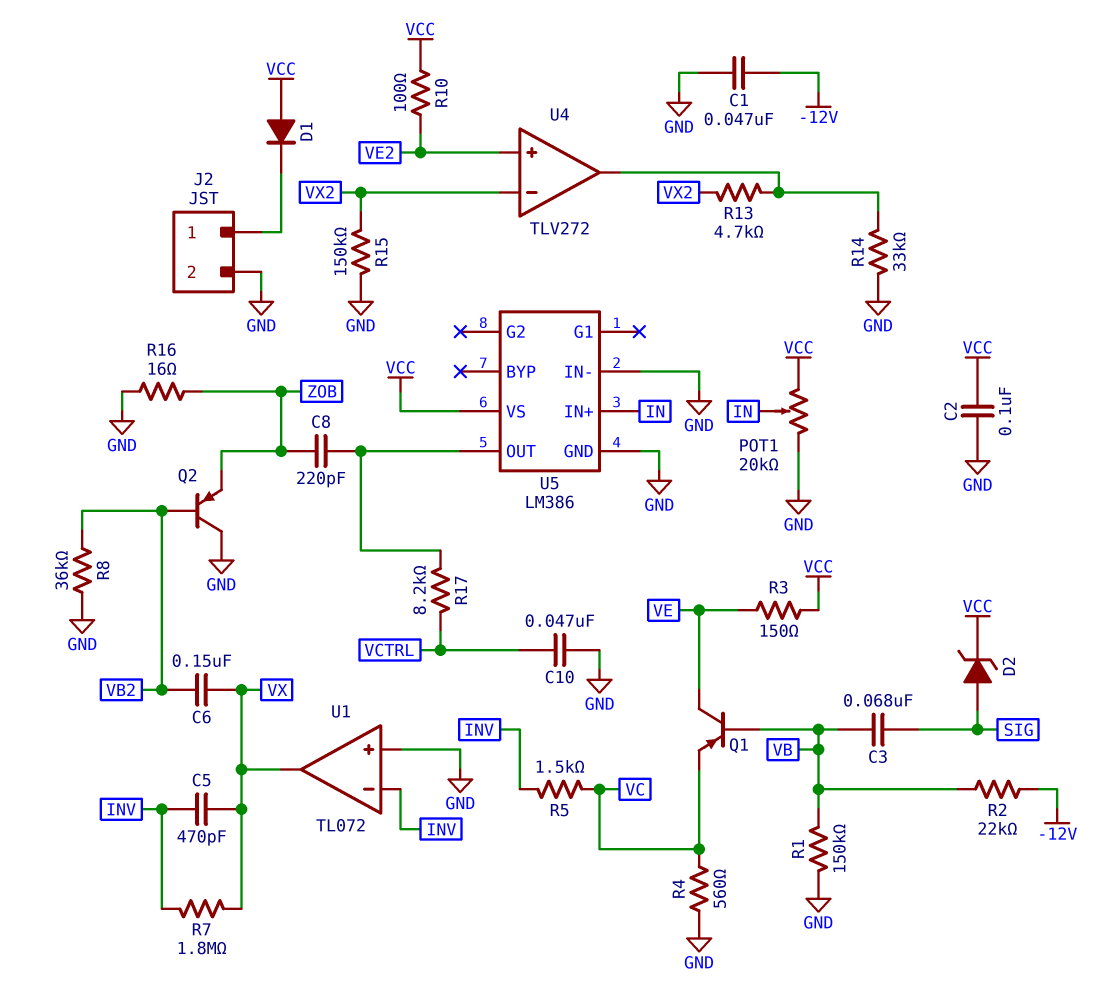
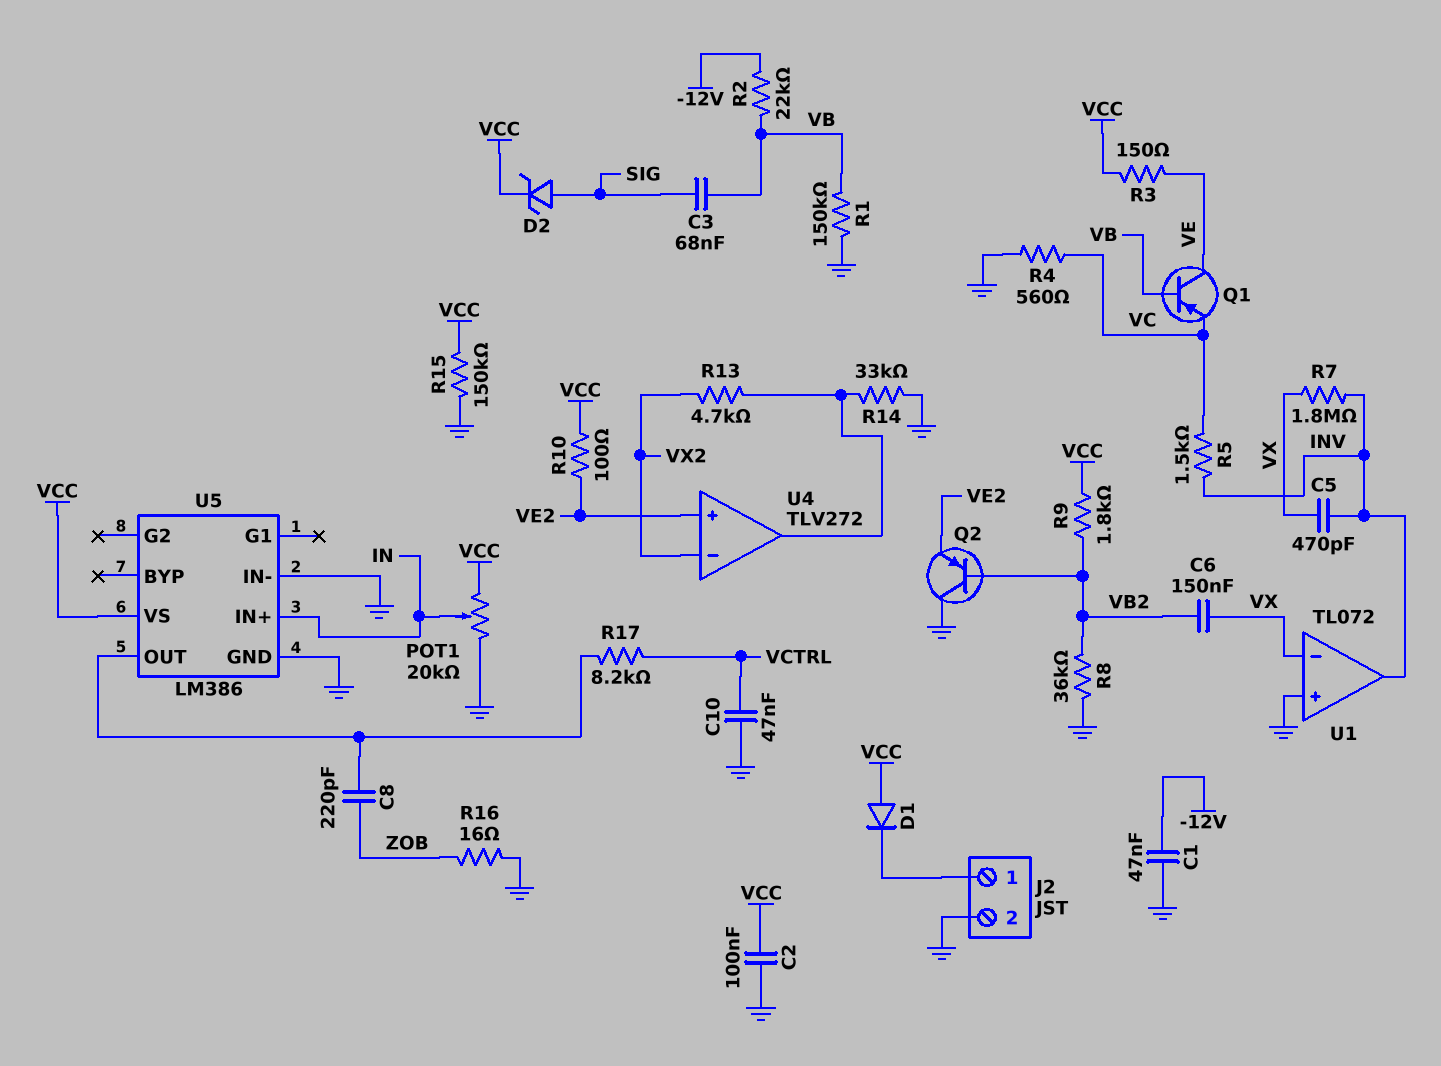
Q2: PNP (B VB2, C GND, E ZOB) -> PNP (B VB2, C GND, E VE2)
R9: none -> 1.8k (VB2, VCC)
R15: 150k (GND, VX2) -> 150k (GND, VCC)
U1 pin in-: INV -> VX
U1 pin out: VX -> INV

